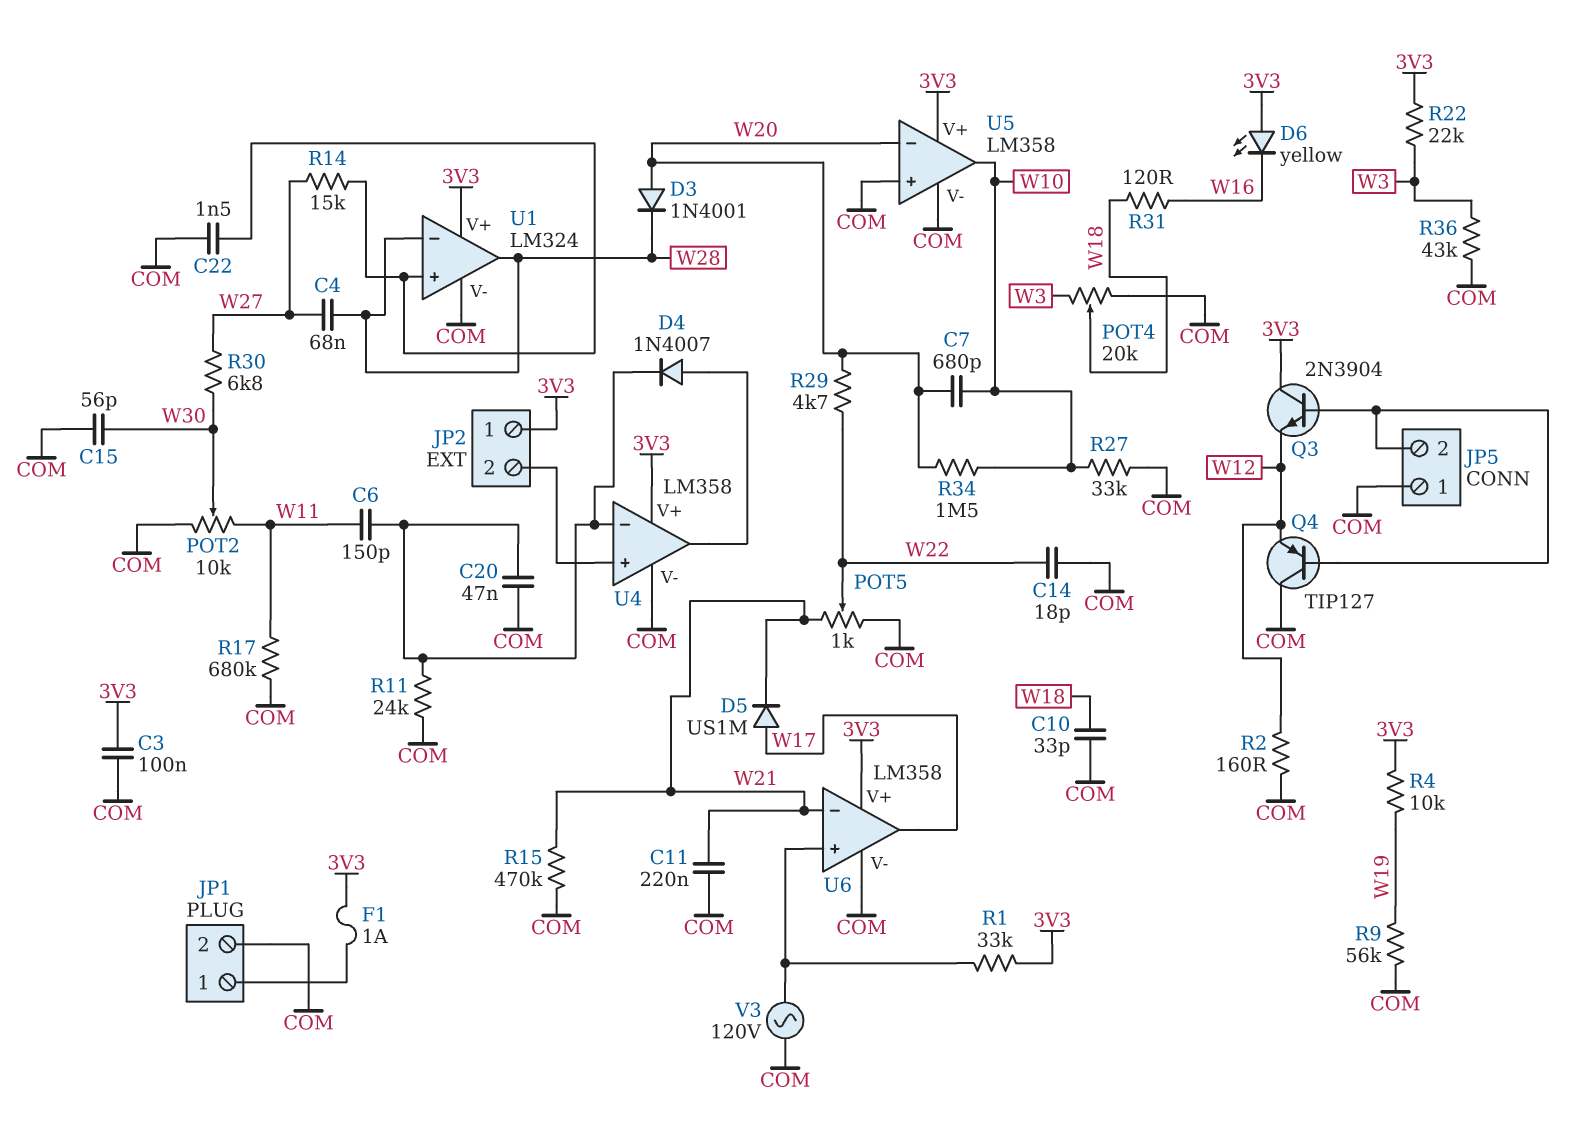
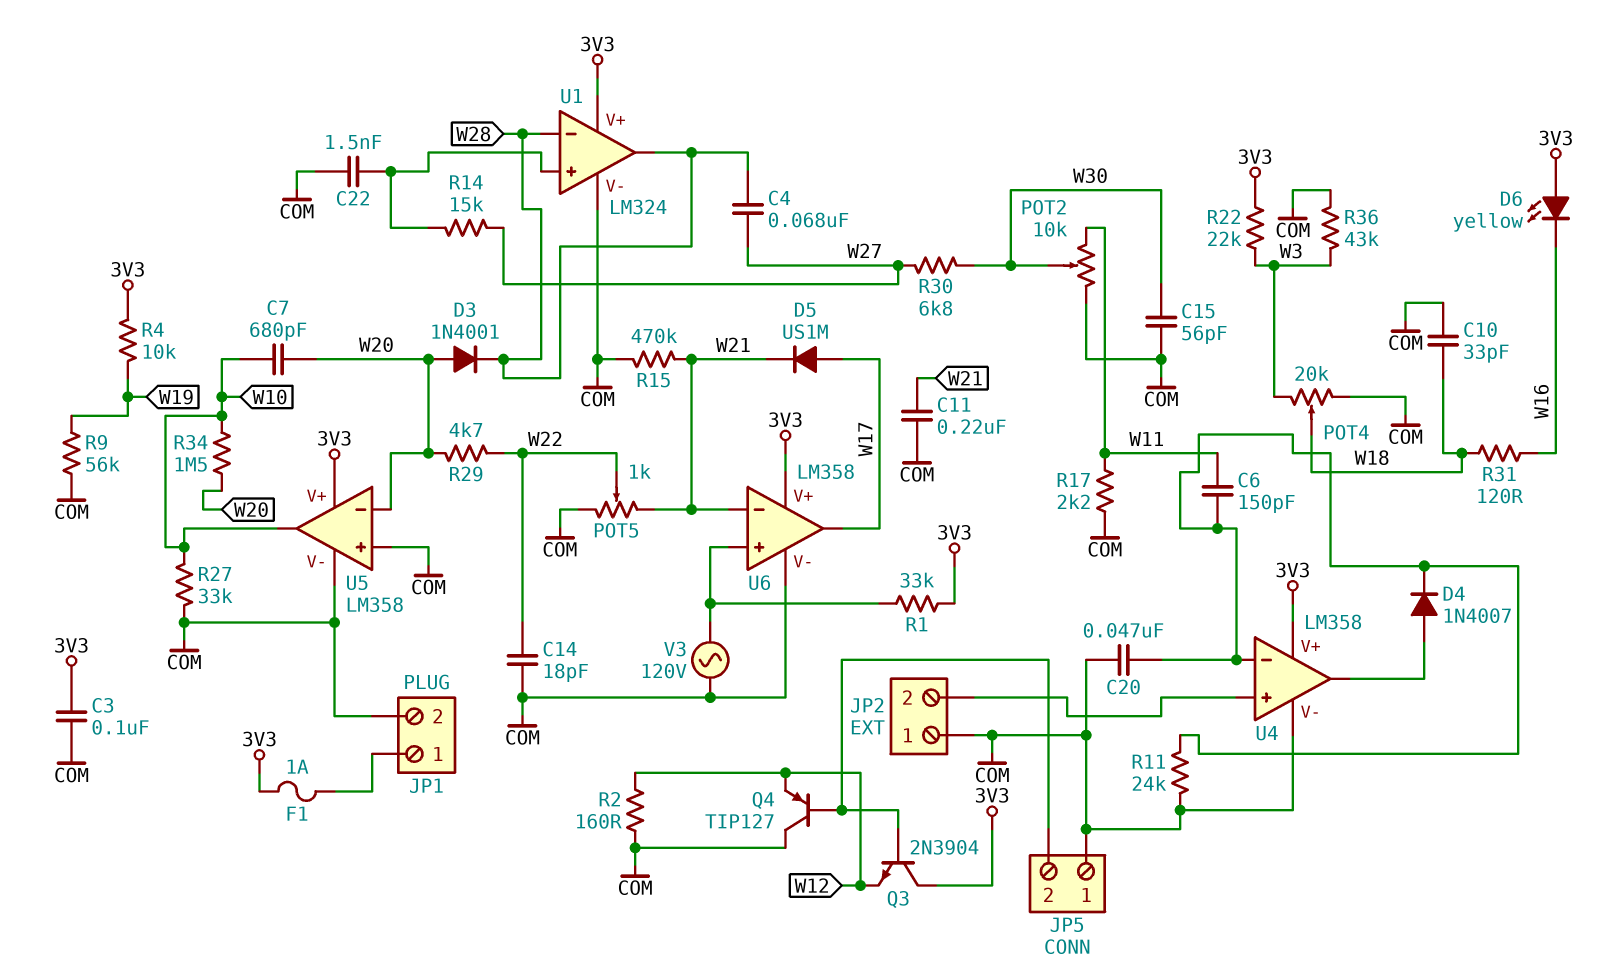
JP2 pin 1: 3V3 -> COM
R17: 680k (COM, W11) -> 2.2k (COM, W11)

